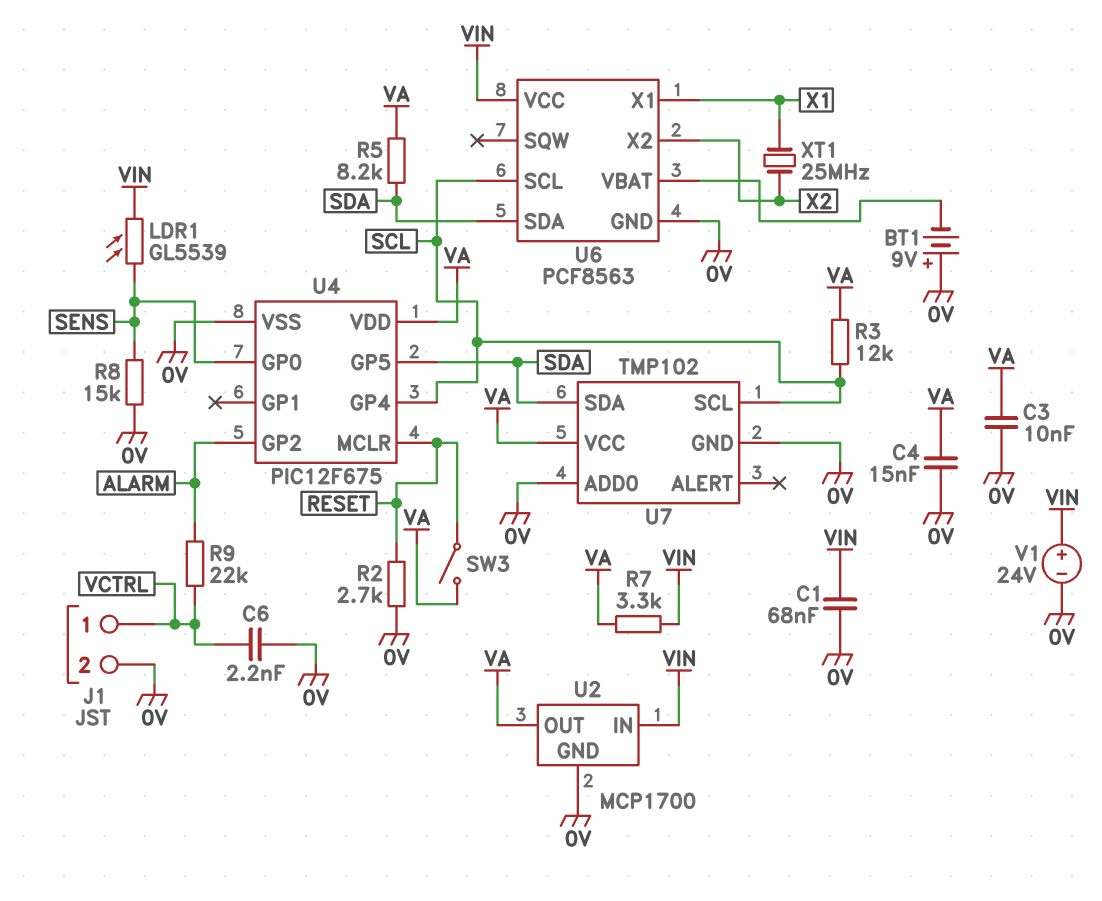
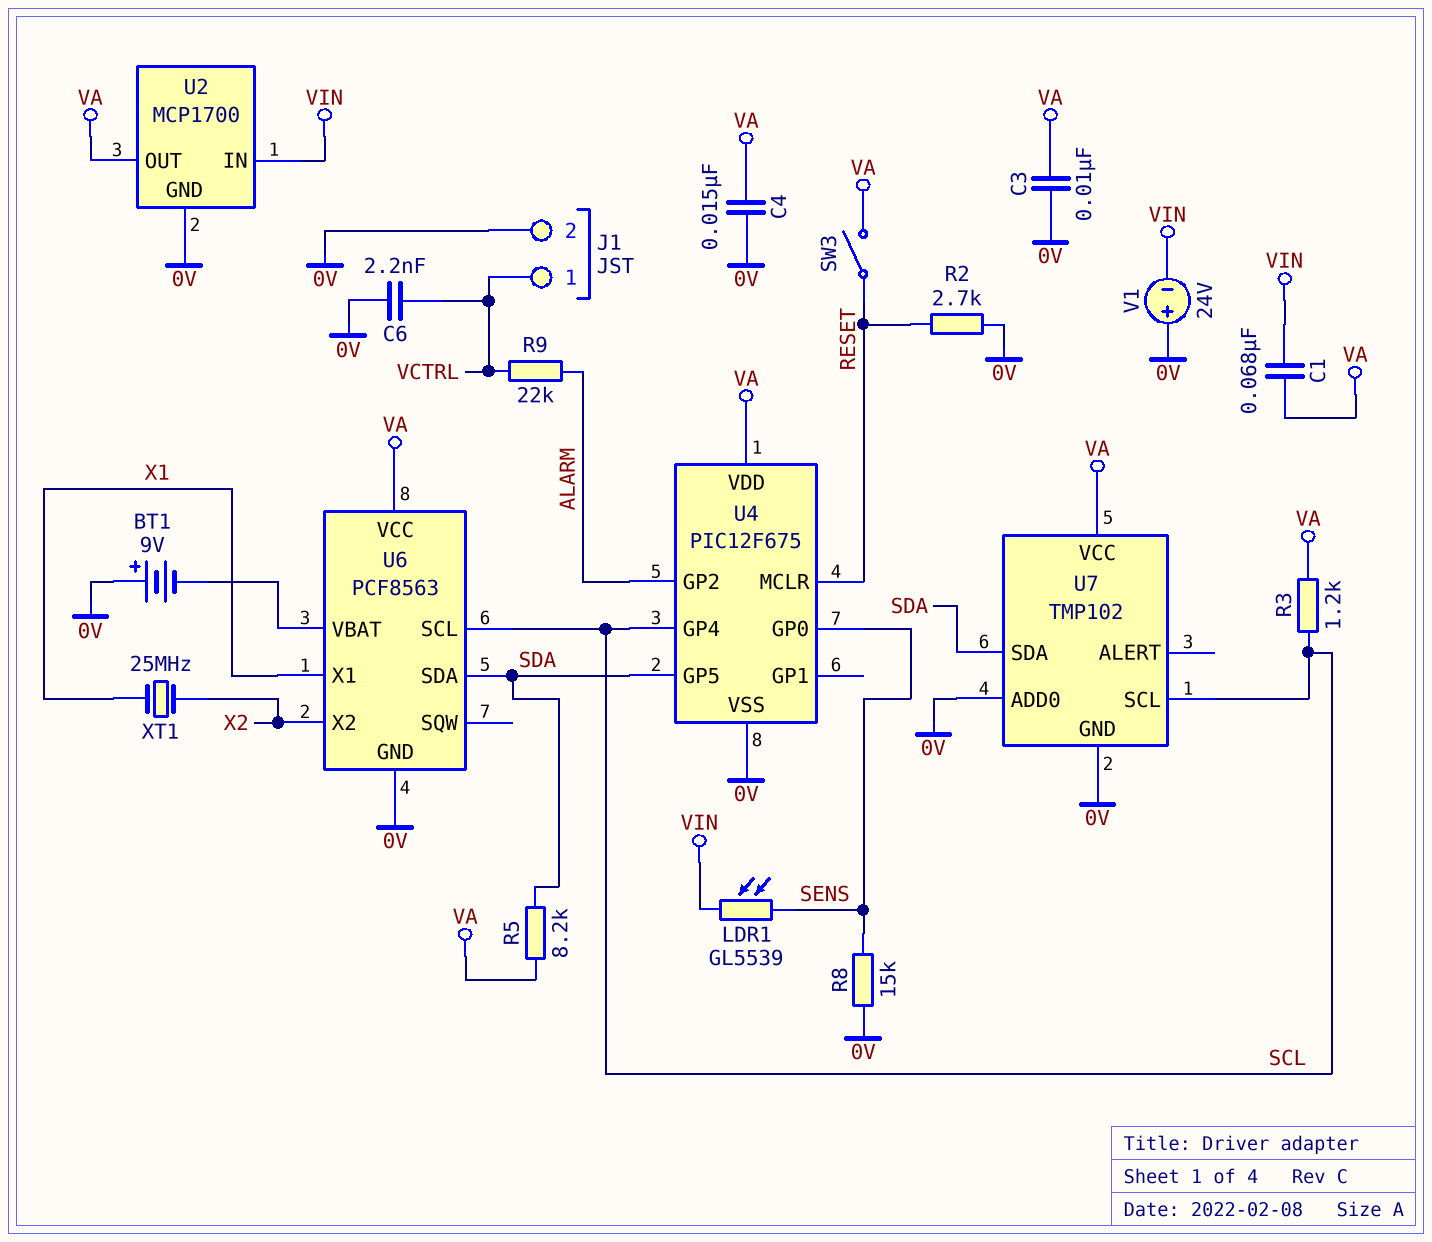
C1: 68nF (0V, VIN) -> 68nF (VA, VIN)
R3: 12k (SCL, VA) -> 1.2k (SCL, VA)
R7: 3.3k (VA, VIN) -> none
U6 pin VCC: VIN -> VA
V1: 24V (plus VIN, minus 0V) -> 24V (plus 0V, minus VIN)

